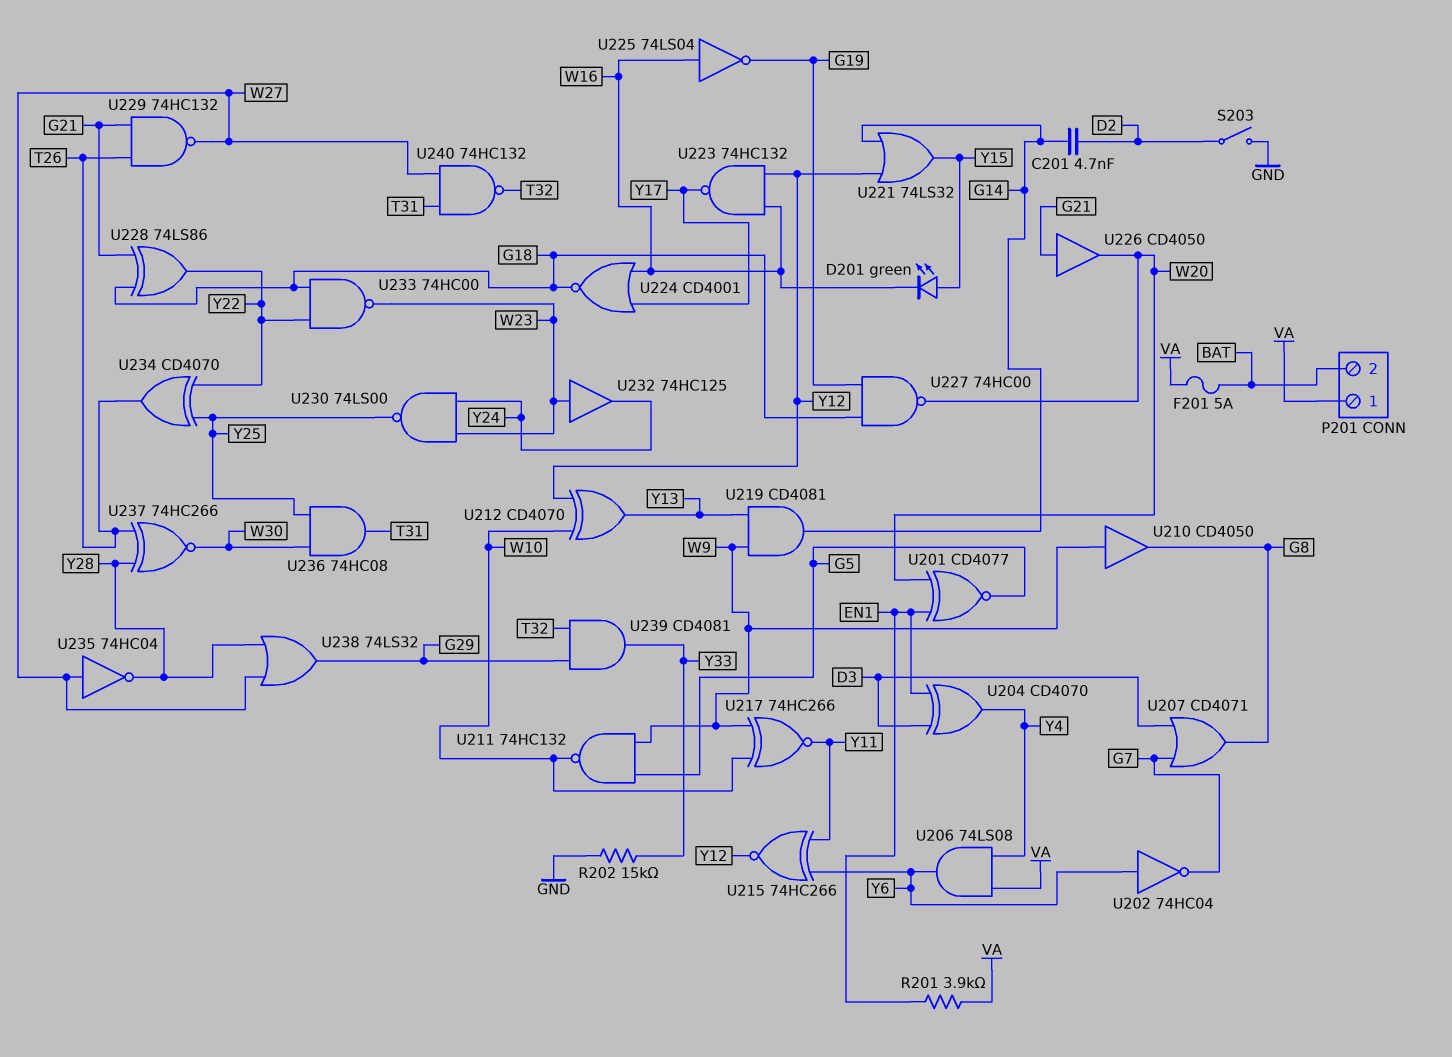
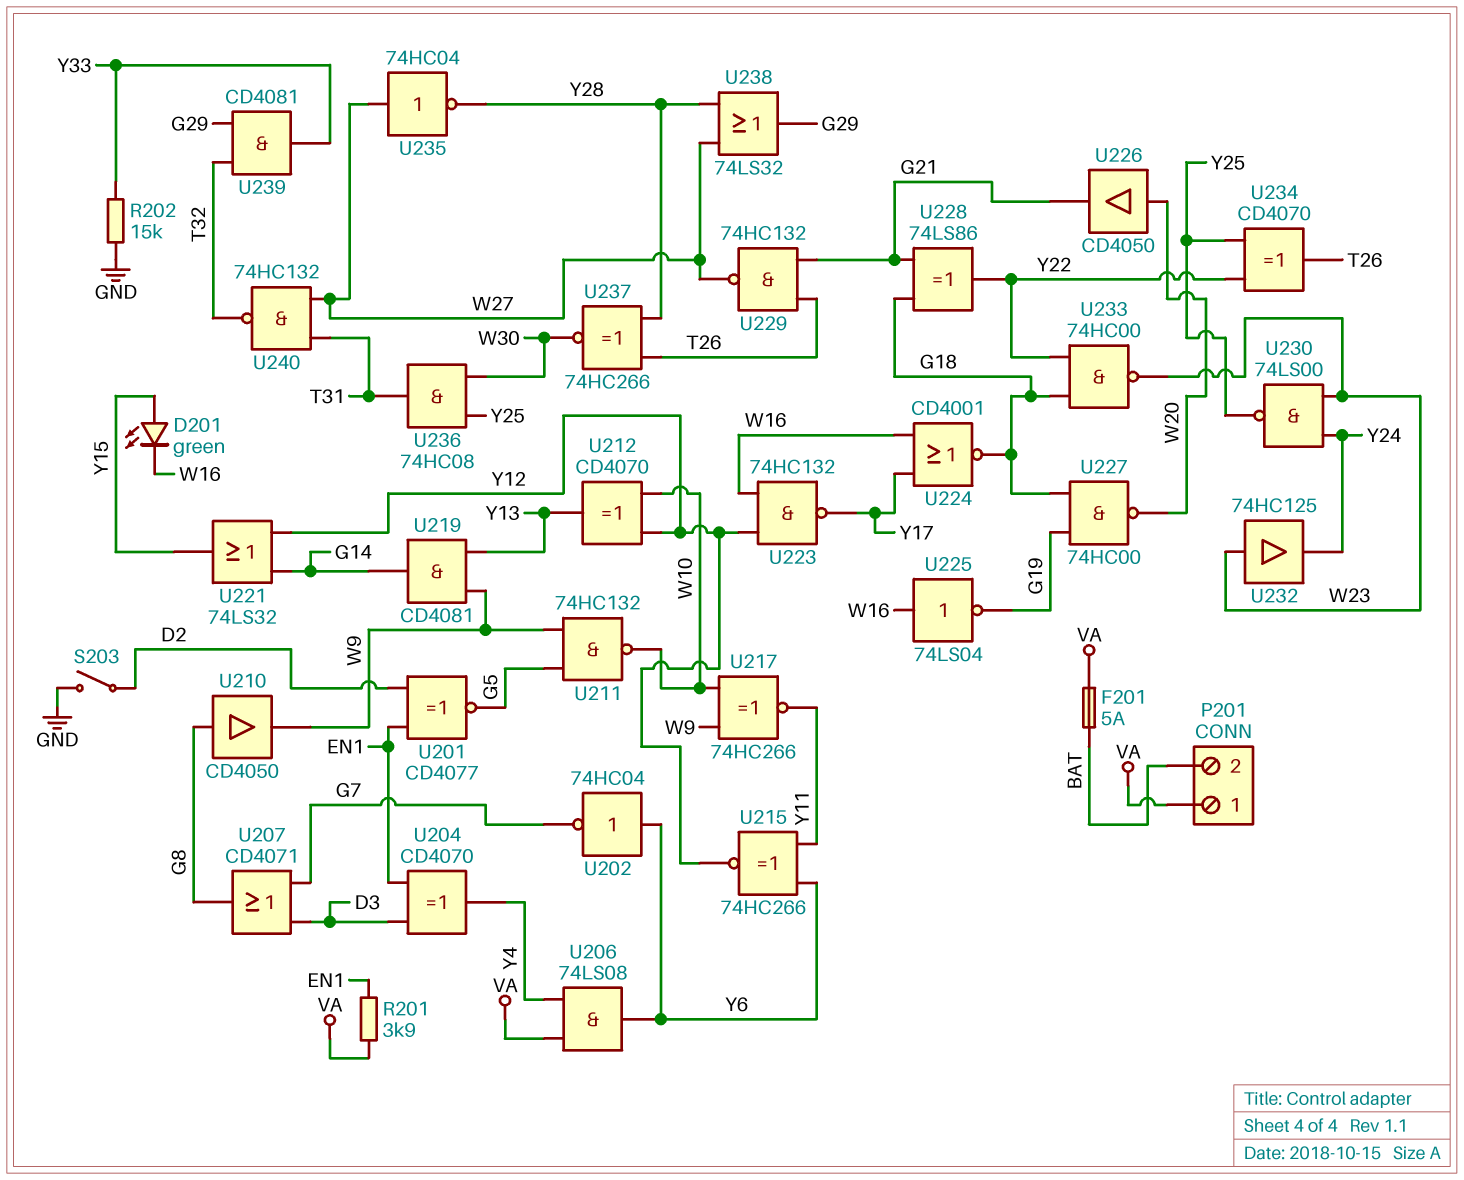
C201: 4.7nF (D2, G14) -> none
U201: XNOR CD4077 (in EN1, in W20, out G5) -> XNOR CD4077 (in D2, in EN1, out G5)
U210: buffer CD4050 (in W9, out G8) -> buffer CD4050 (in G8, out W9)
U226: buffer CD4050 (in G21, out W20) -> buffer CD4050 (in W20, out G21)

